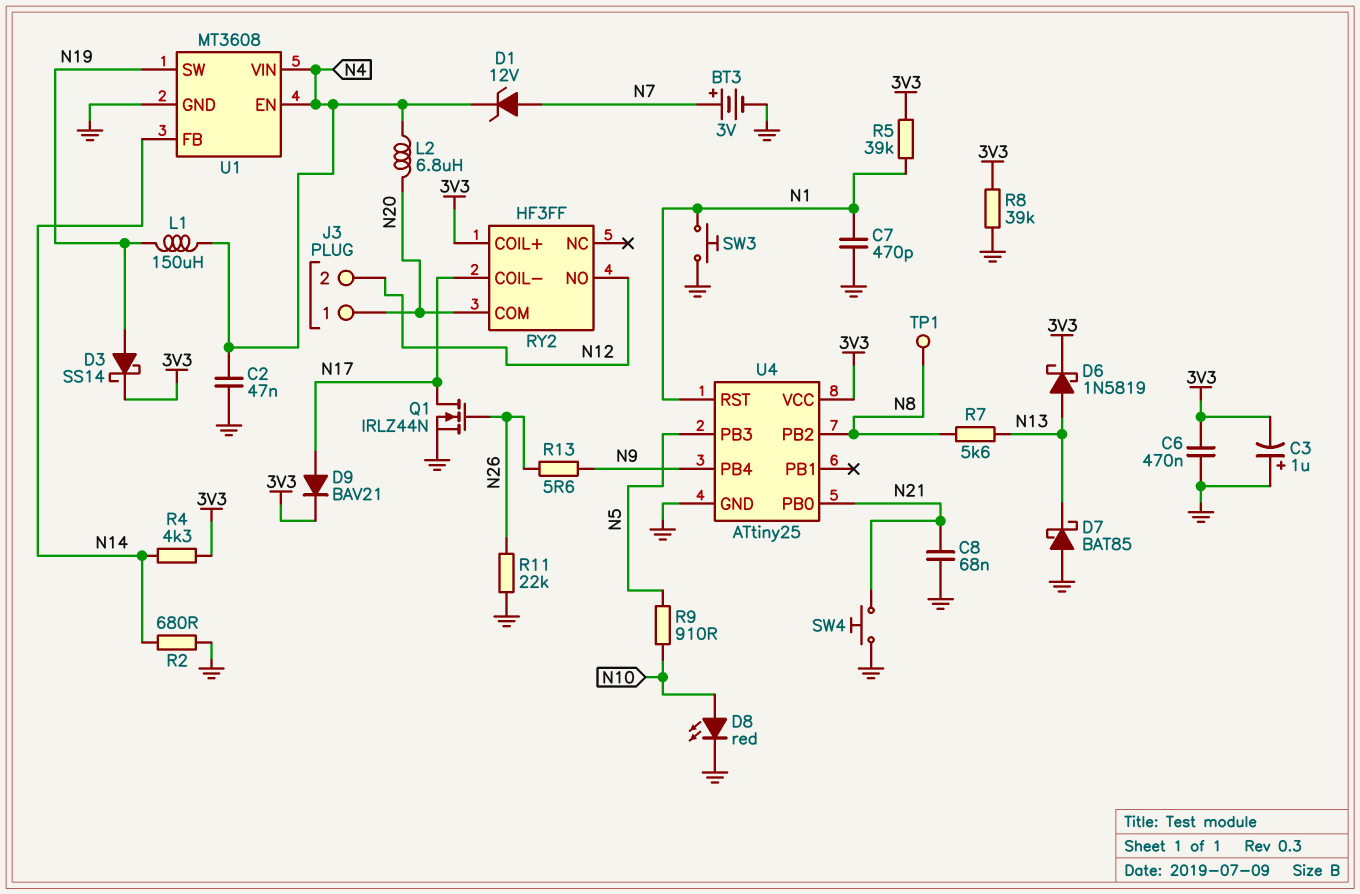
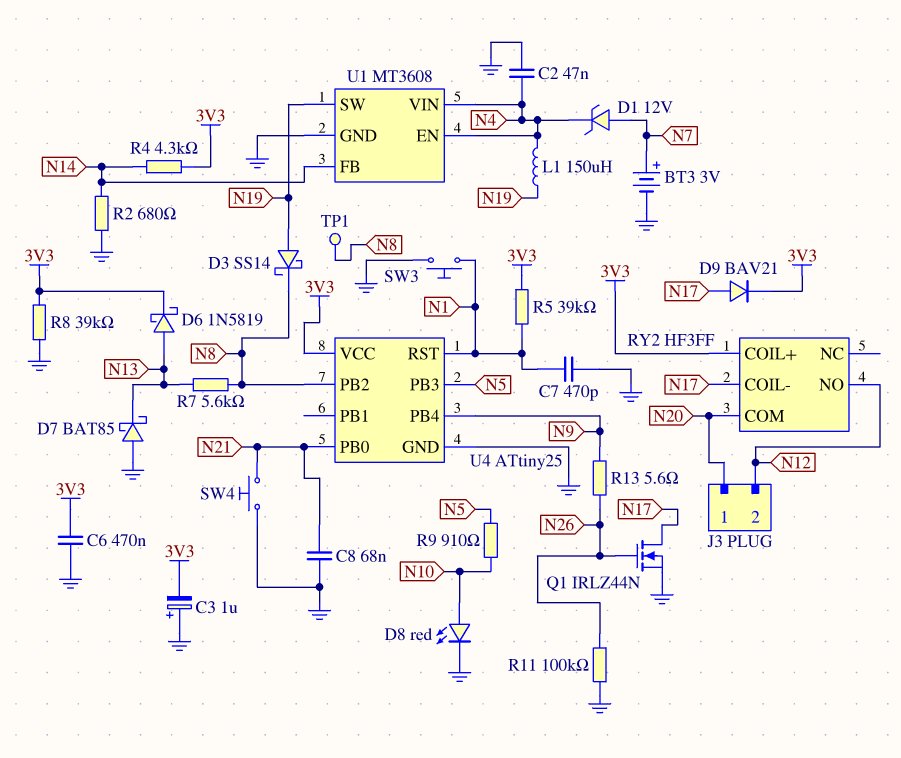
D3: schottky SS14 (A N19, K 3V3) -> schottky SS14 (A N19, K N8)
L2: 6.8uH (N4, N20) -> none
R11: 22k (GND, N26) -> 100k (GND, N26)

